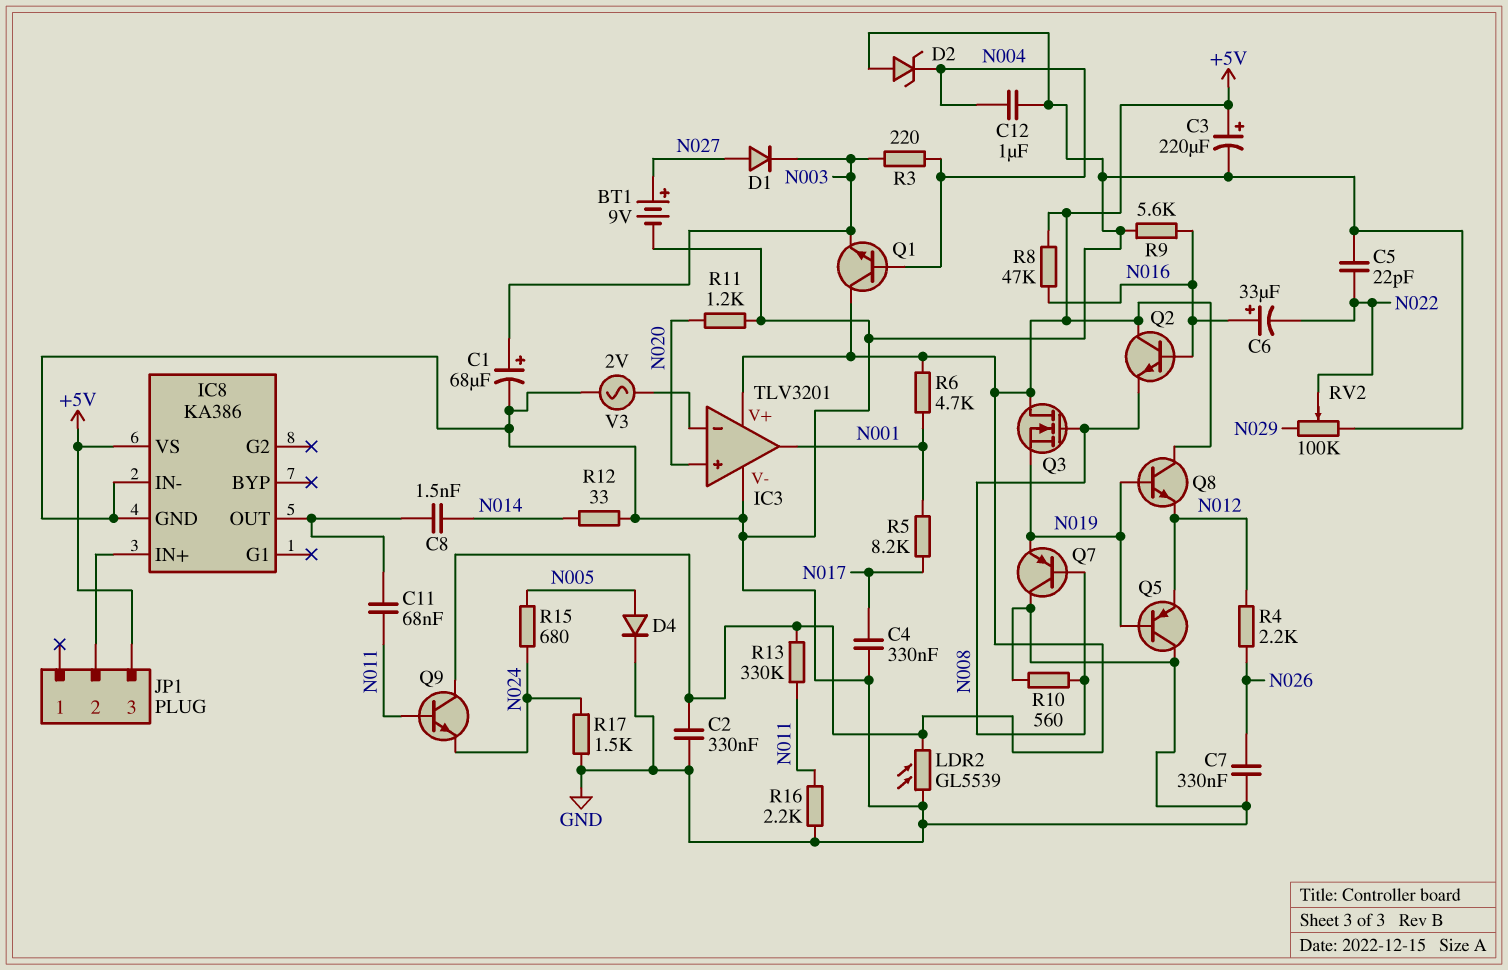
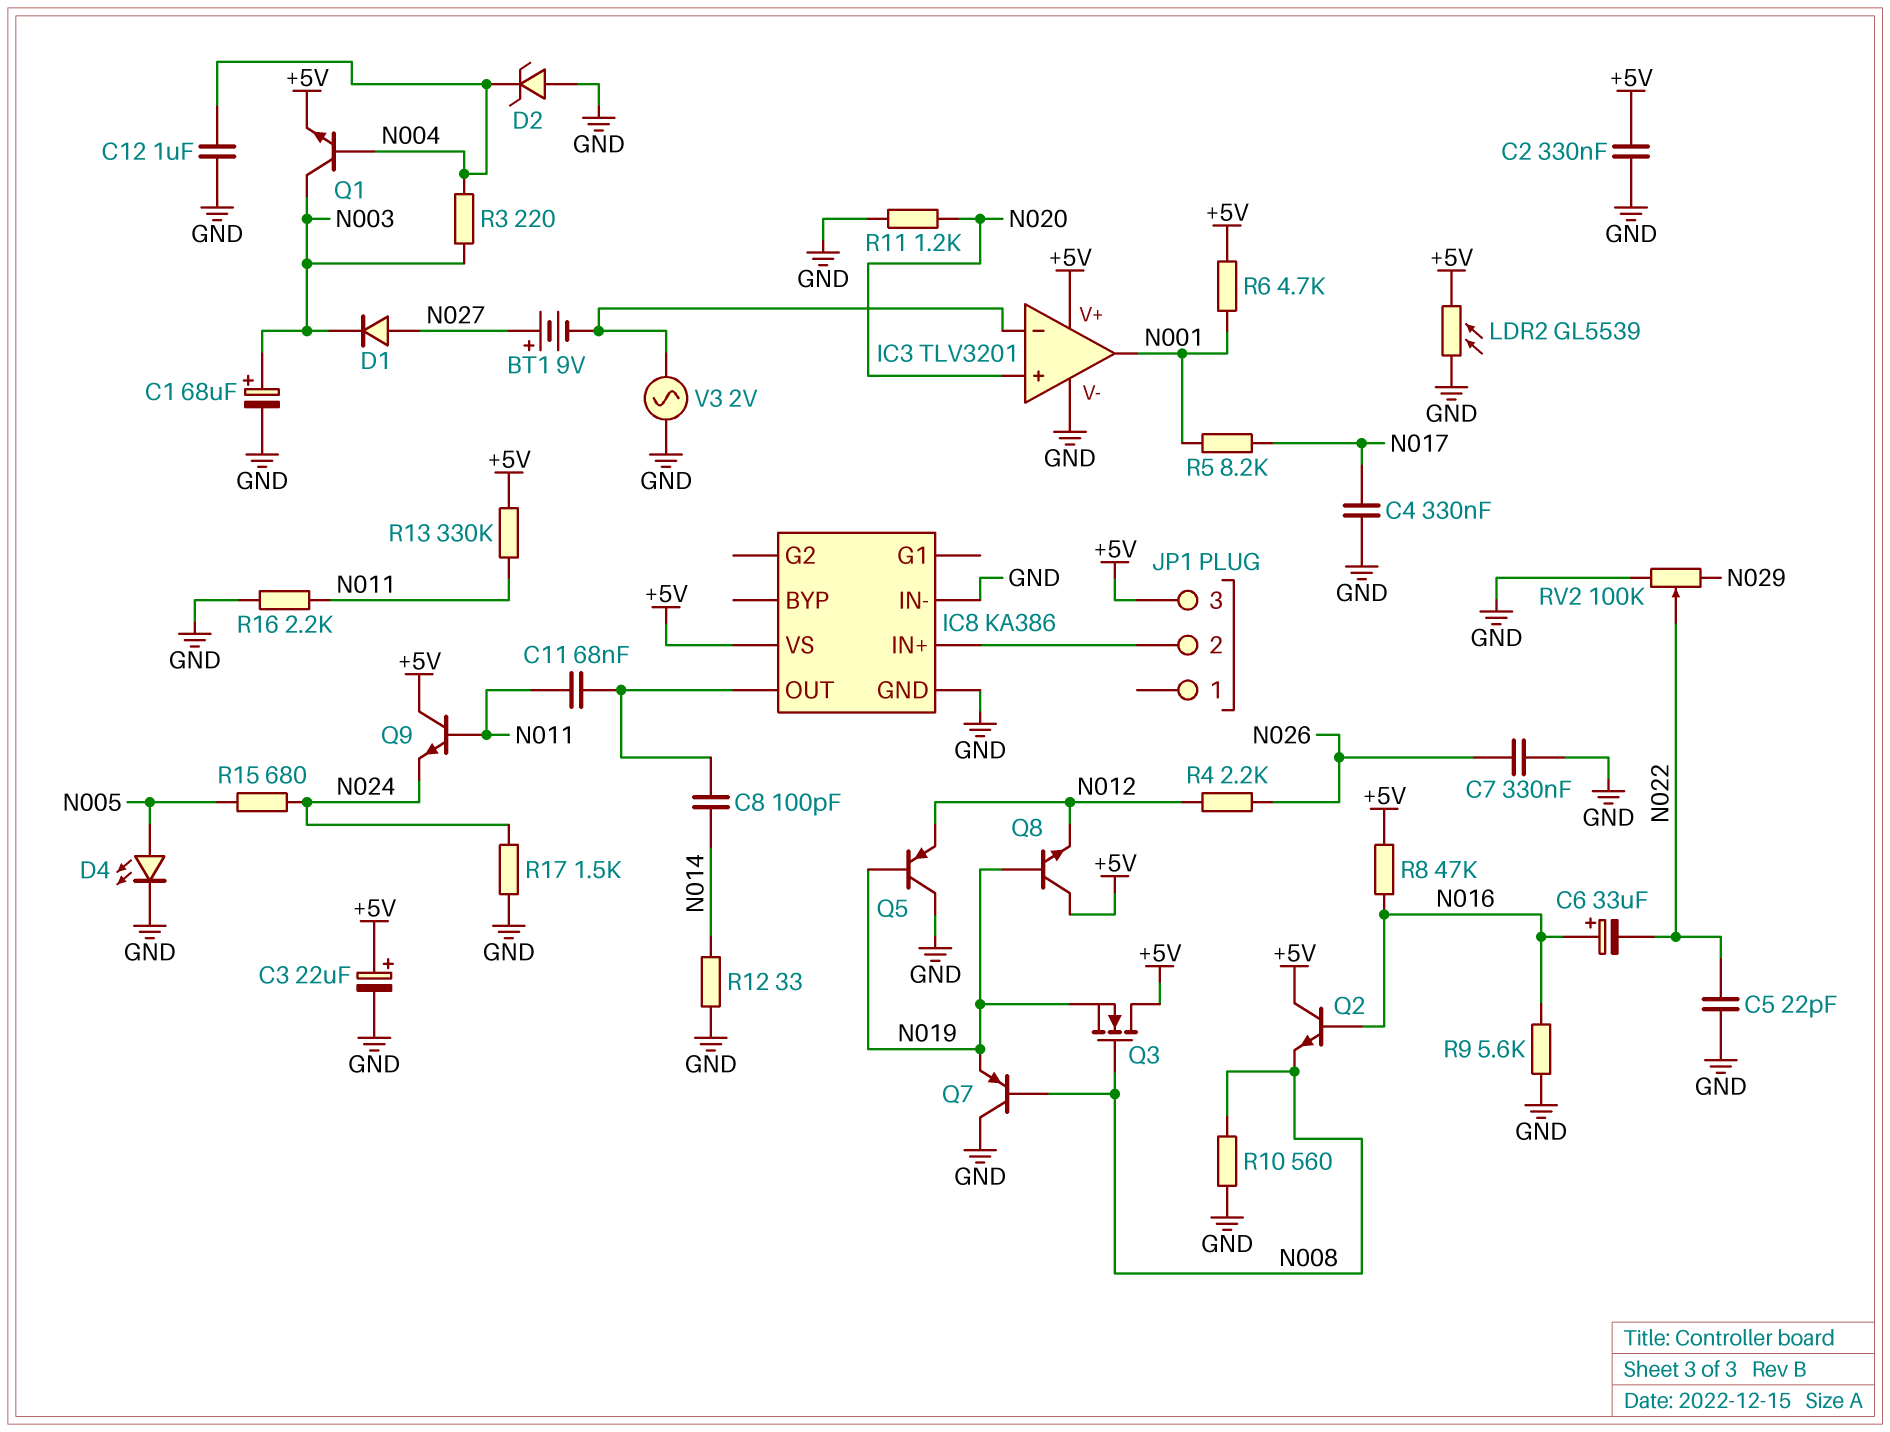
BT1: 9V (plus N027, minus GND) -> 9V (plus N027, minus IC3/in-)
C3: 220uF (plus +5V, minus GND) -> 22uF (plus +5V, minus GND)
C8: 1.5nF (IC8/OUT, N014) -> 100pF (IC8/OUT, N014)
D4: diode (A N005, K GND) -> LED (A N005, K GND)
Q1: NPN (B N004, C +5V, E N003) -> NPN (B N004, C N003, E +5V)

